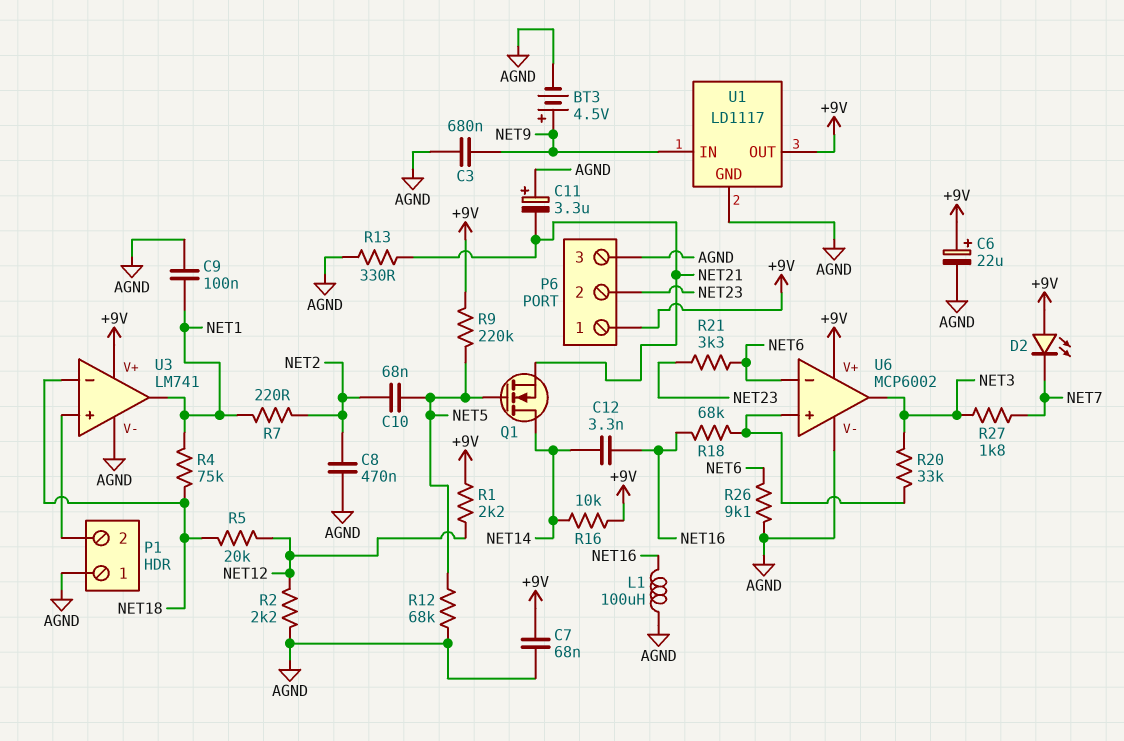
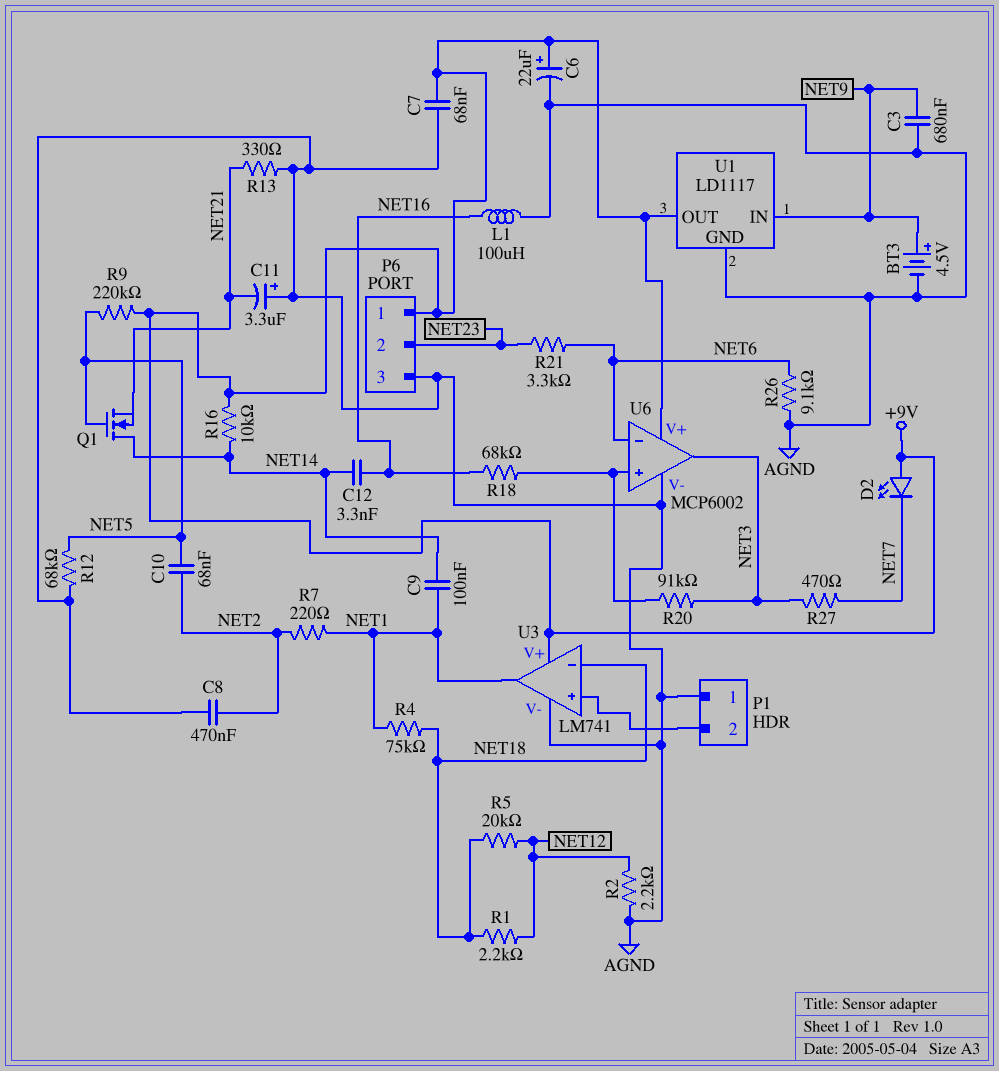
C9: 100nF (AGND, NET1) -> 100nF (NET1, NET14)
R1: 2.2k (+9V, NET12) -> 2.2k (NET12, NET18)
R20: 33k (NET3, U6/in+) -> 91k (NET3, U6/in+)
R27: 1.8k (NET3, NET7) -> 470 (NET3, NET7)

